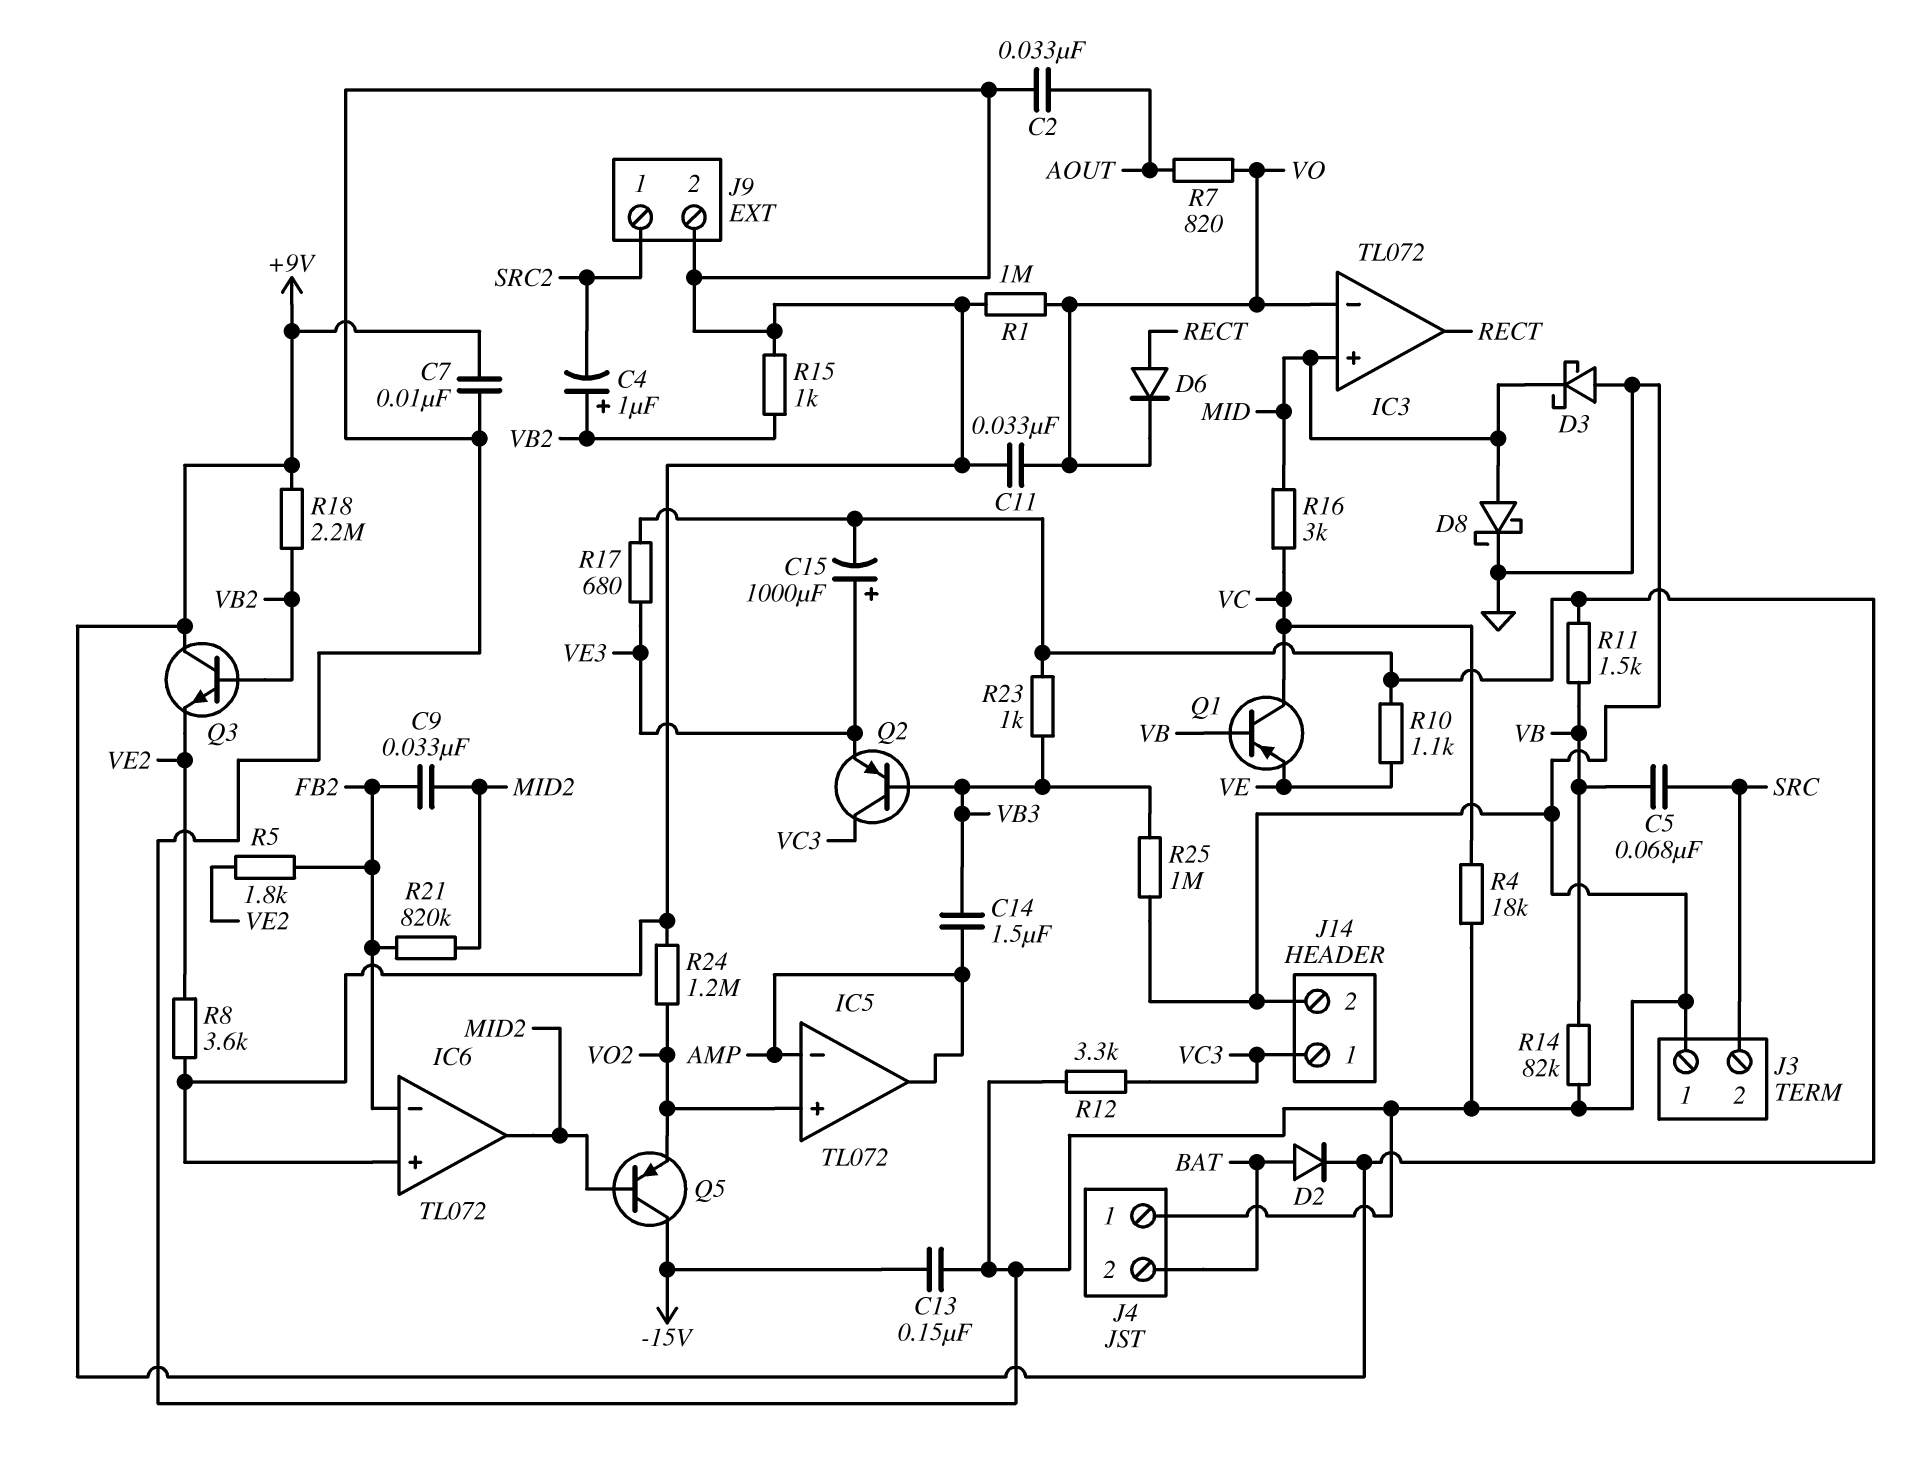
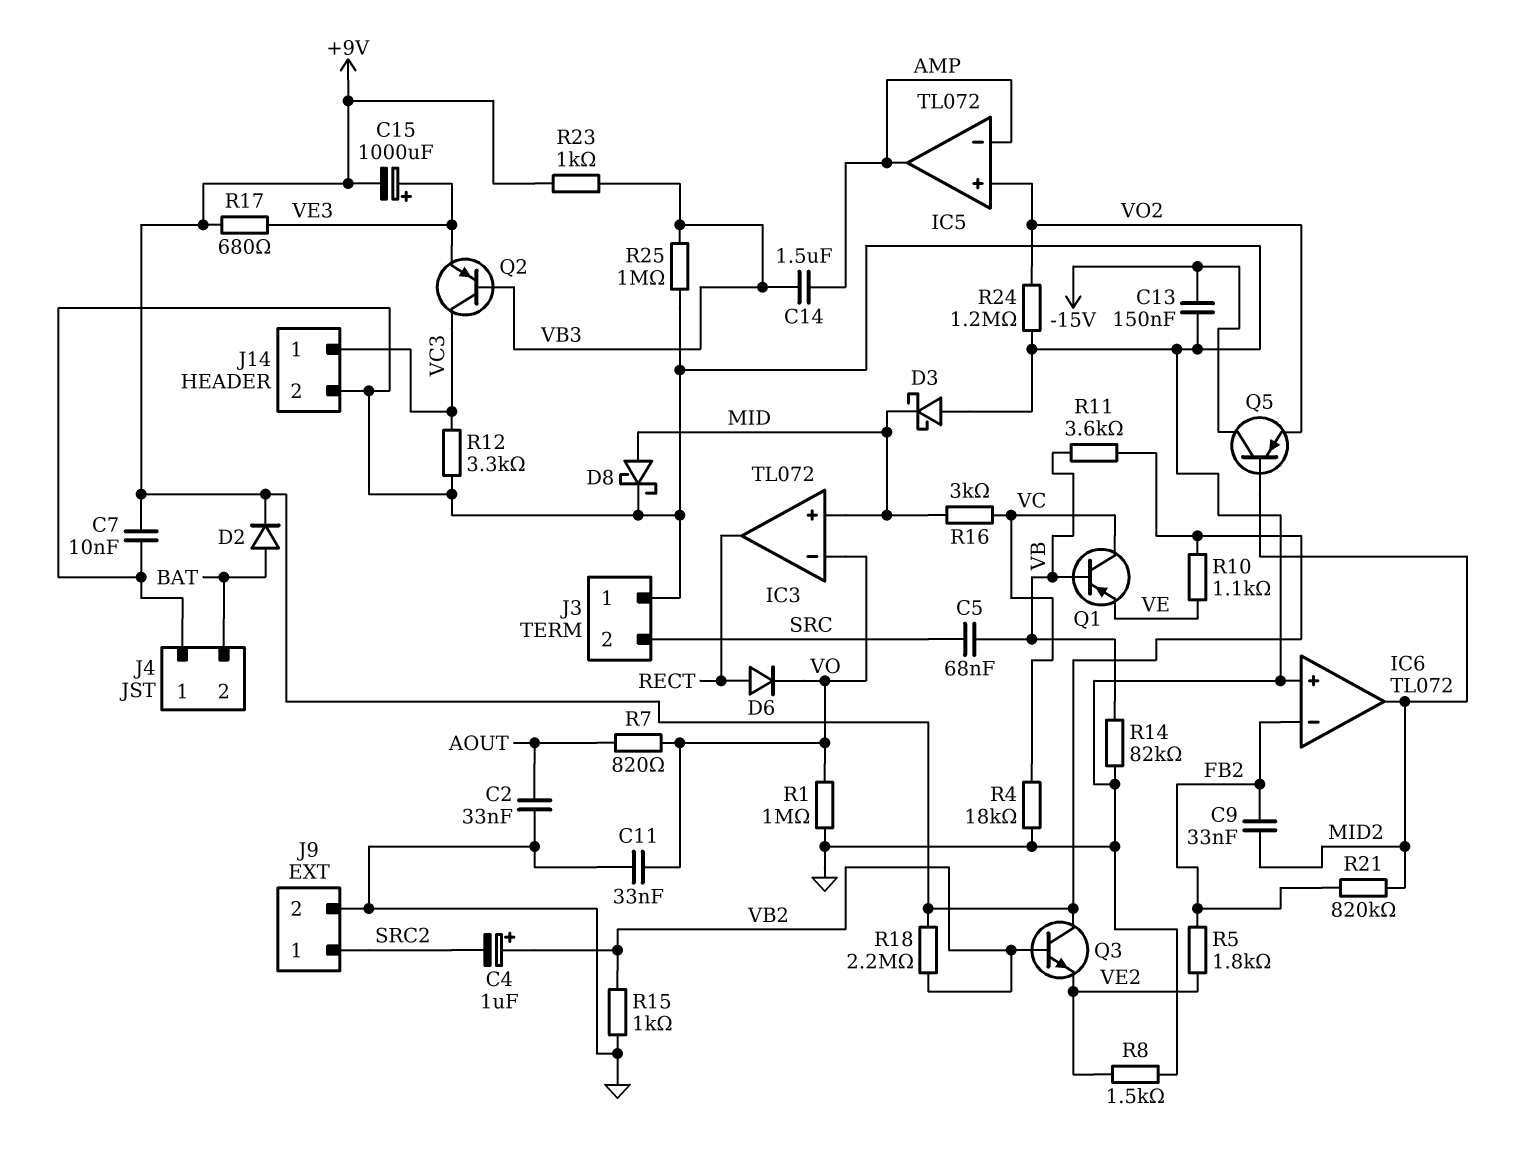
R8: 3.6k (GND, VE2) -> 1.5k (GND, VE2)
R11: 1.5k (+9V, VB) -> 3.6k (+9V, VB)

